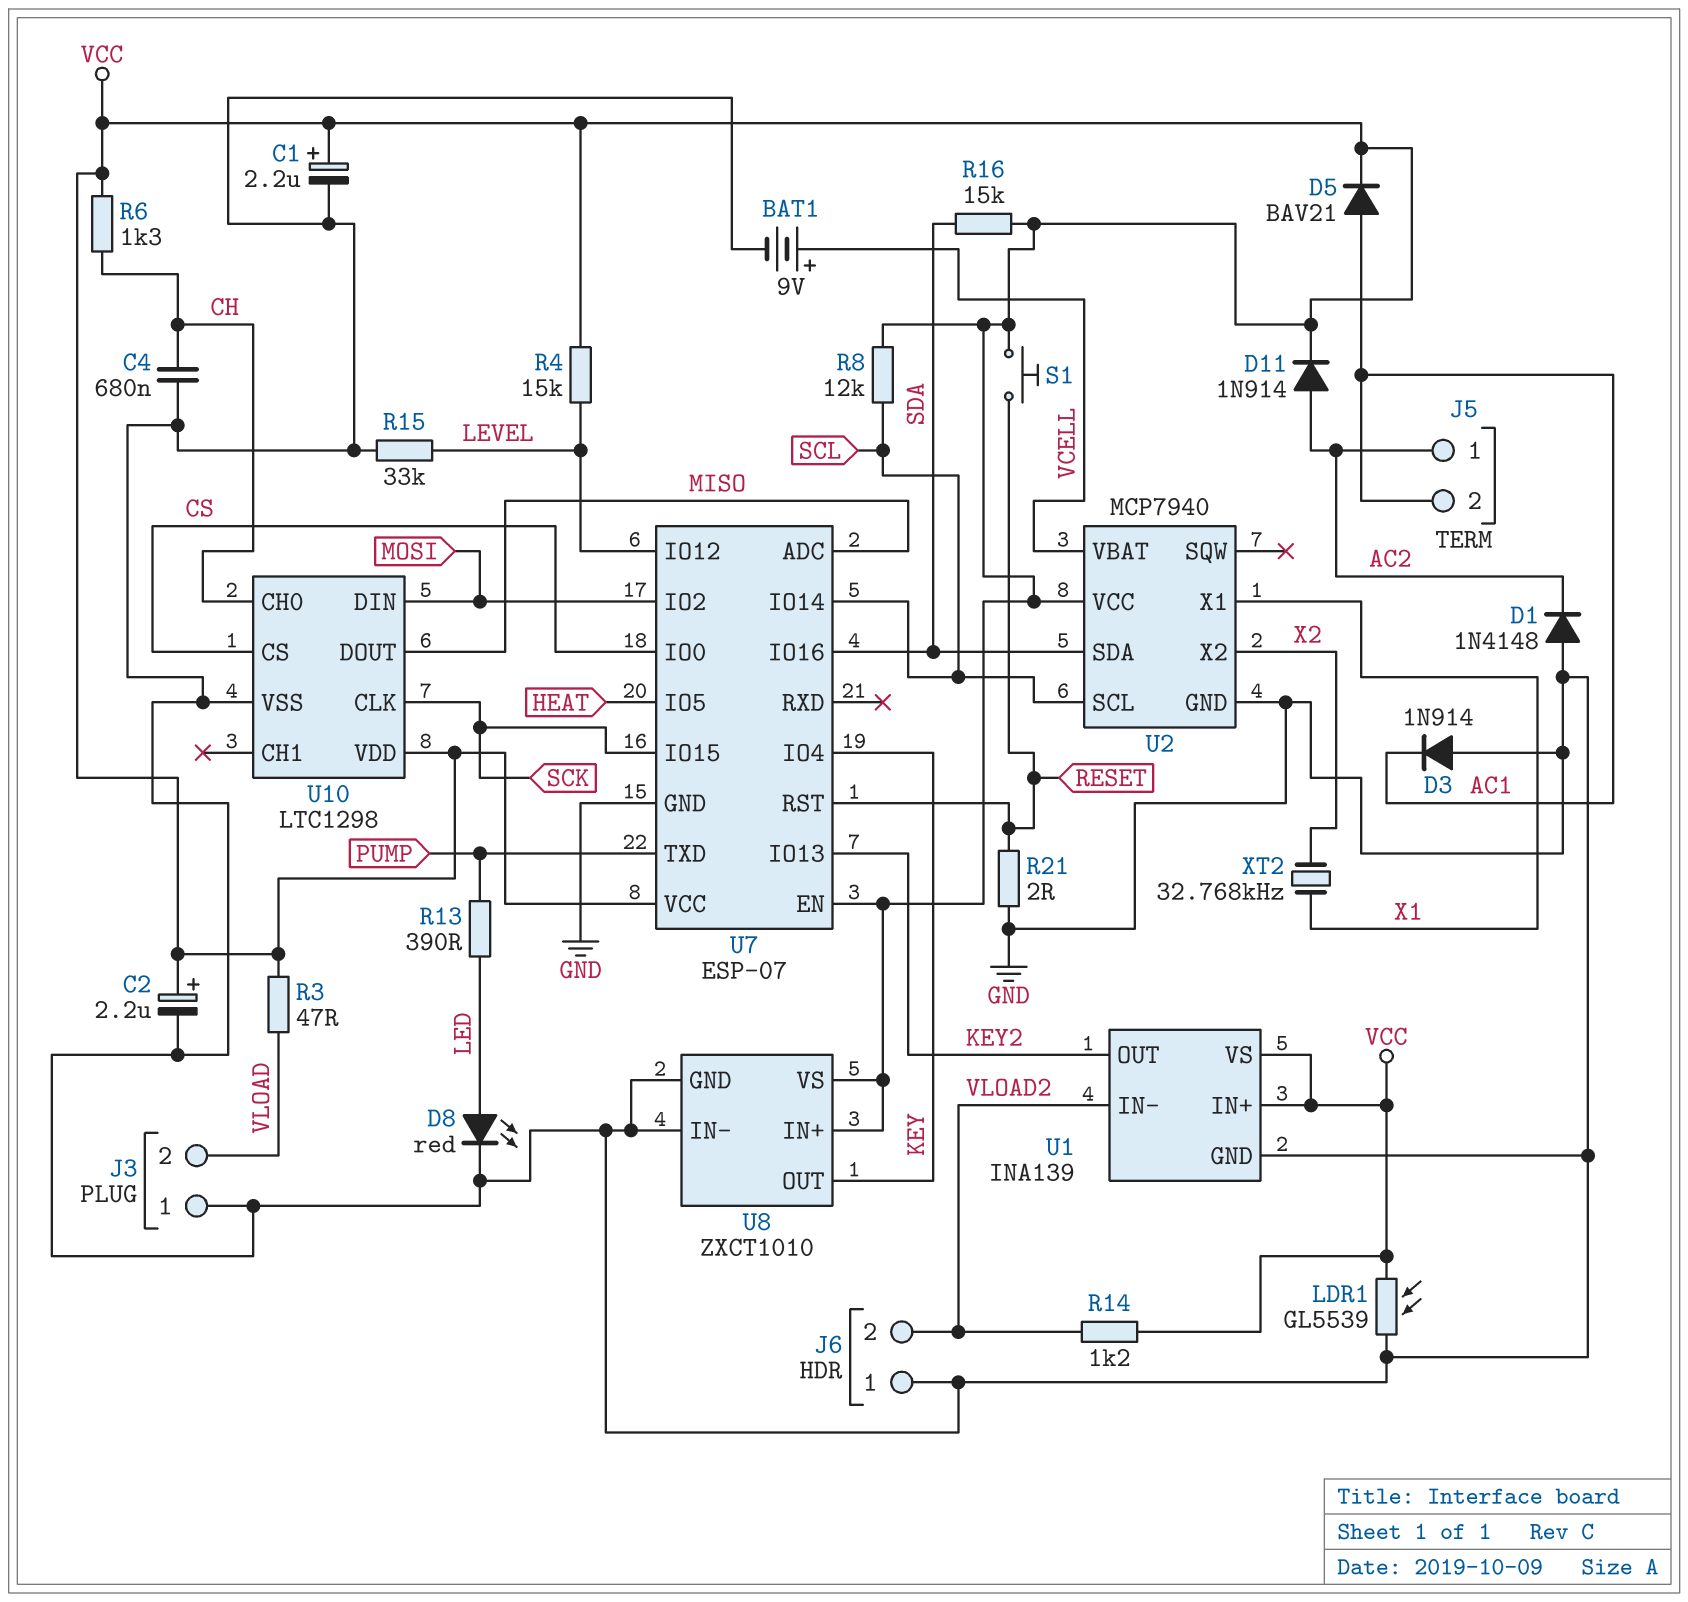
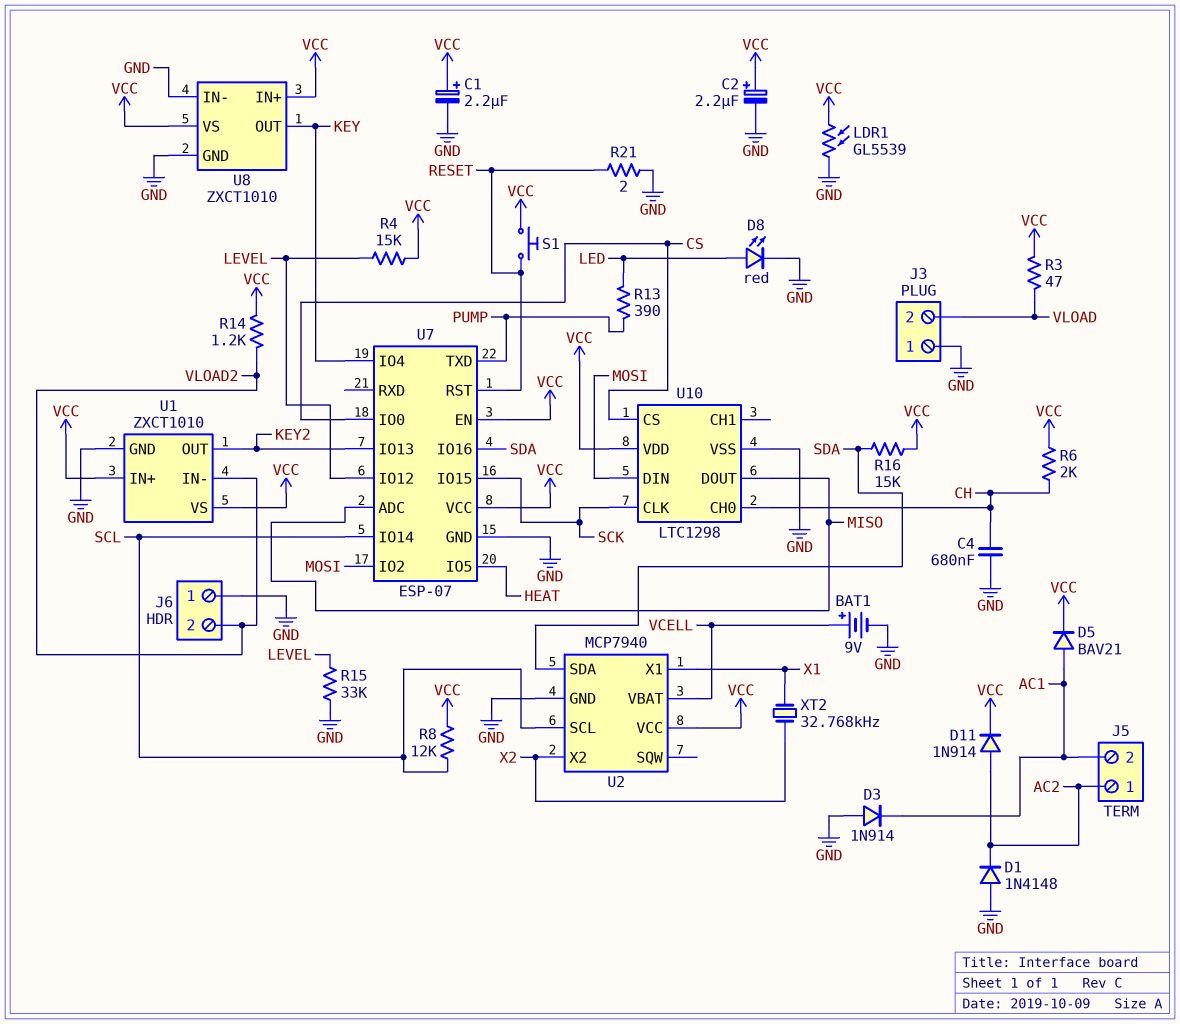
R6: 1.3k (CH, VCC) -> 2k (CH, VCC)
U1: INA139 -> ZXCT1010

